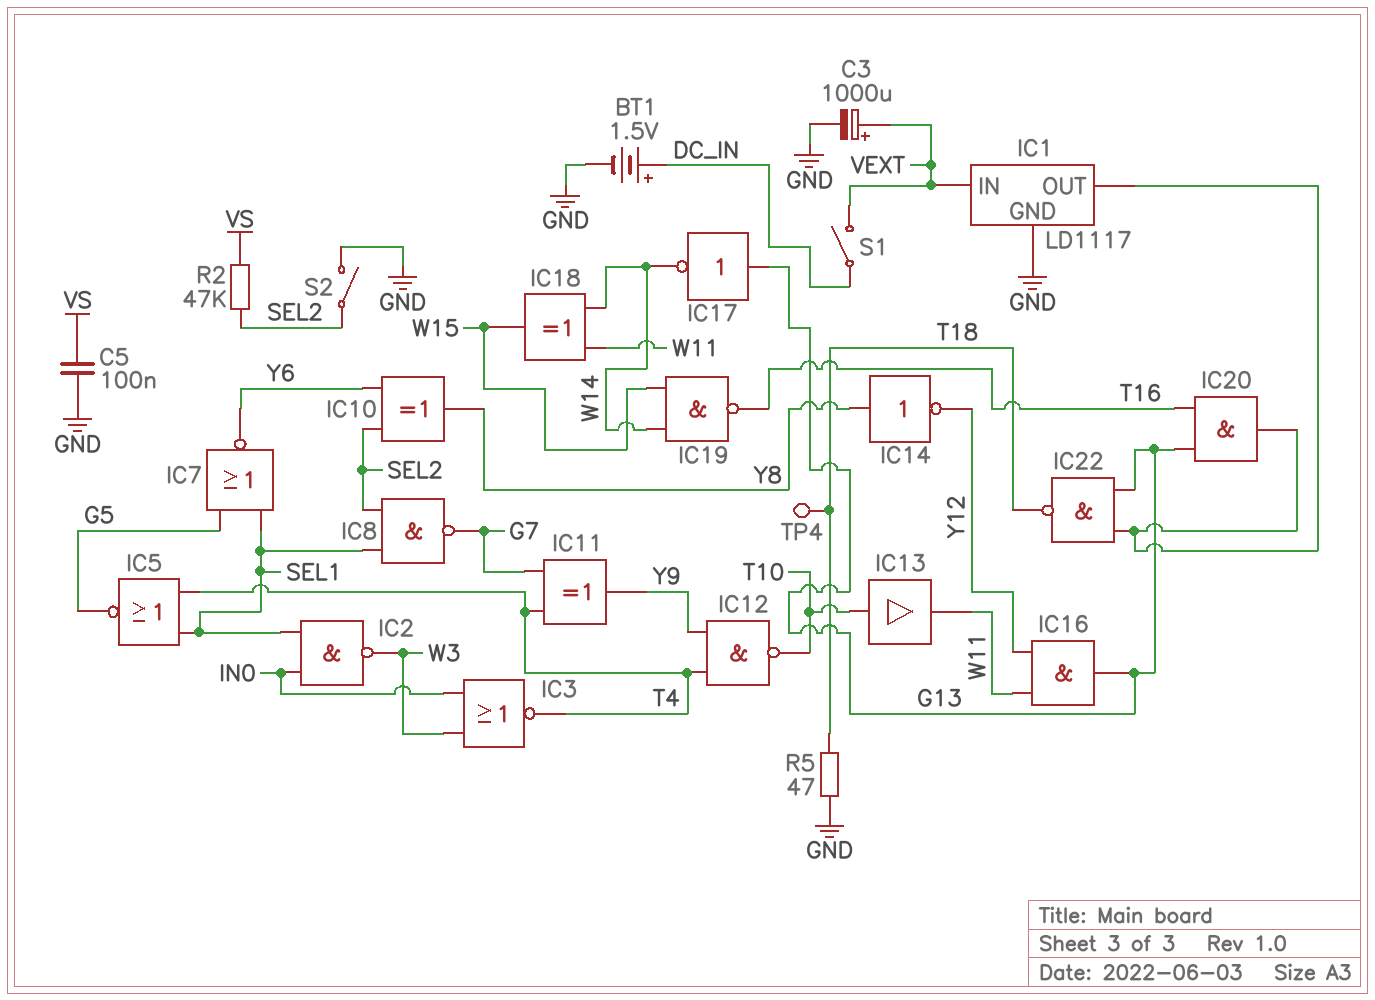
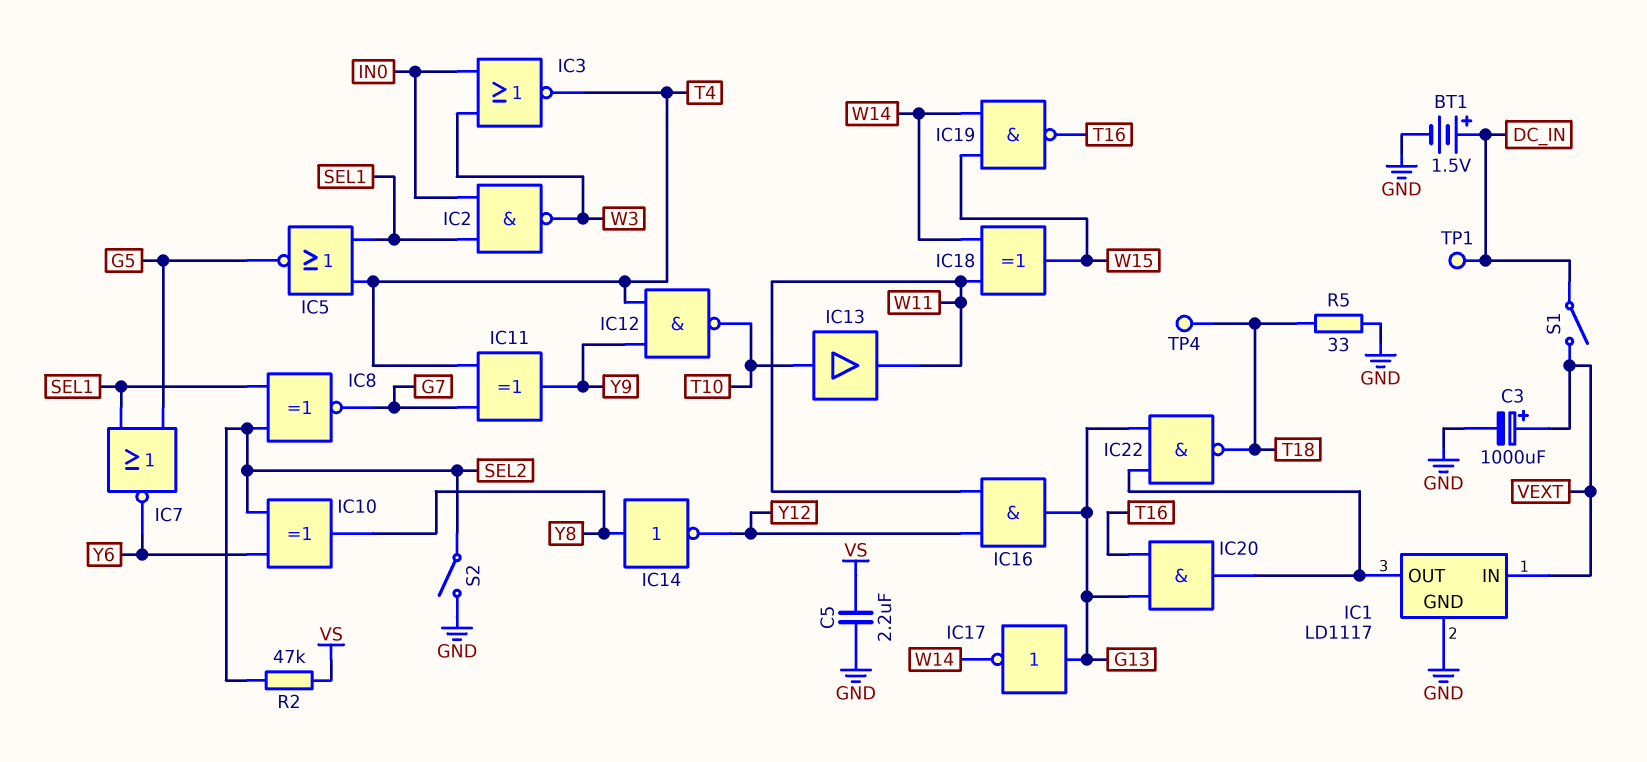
C5: 100nF (GND, VS) -> 2.2uF (GND, VS)
IC8: NAND (in SEL1, in SEL2, out G7) -> XNOR (in SEL1, in SEL2, out G7)
R5: 47 (GND, T18) -> 33 (GND, T18)
TP1: none -> test point (DC_IN)

